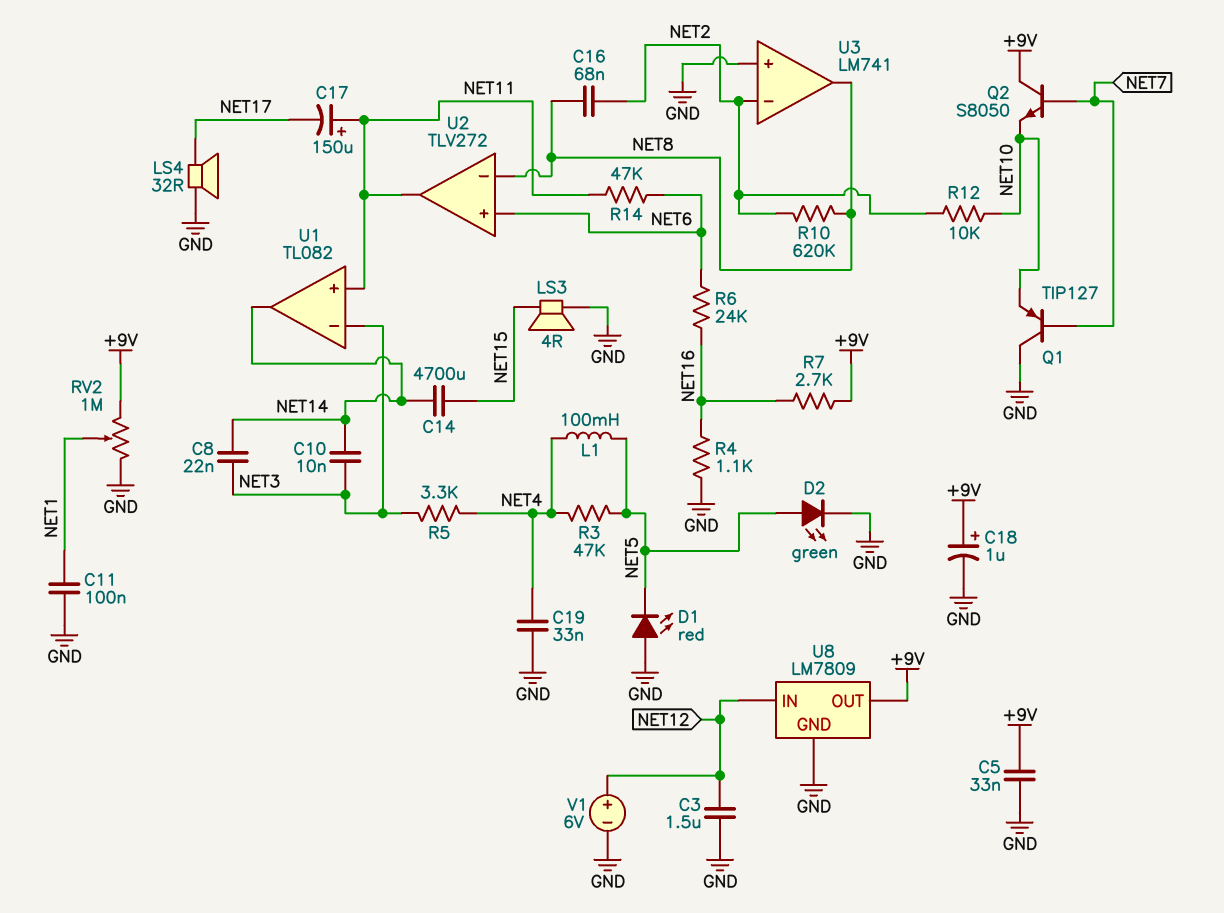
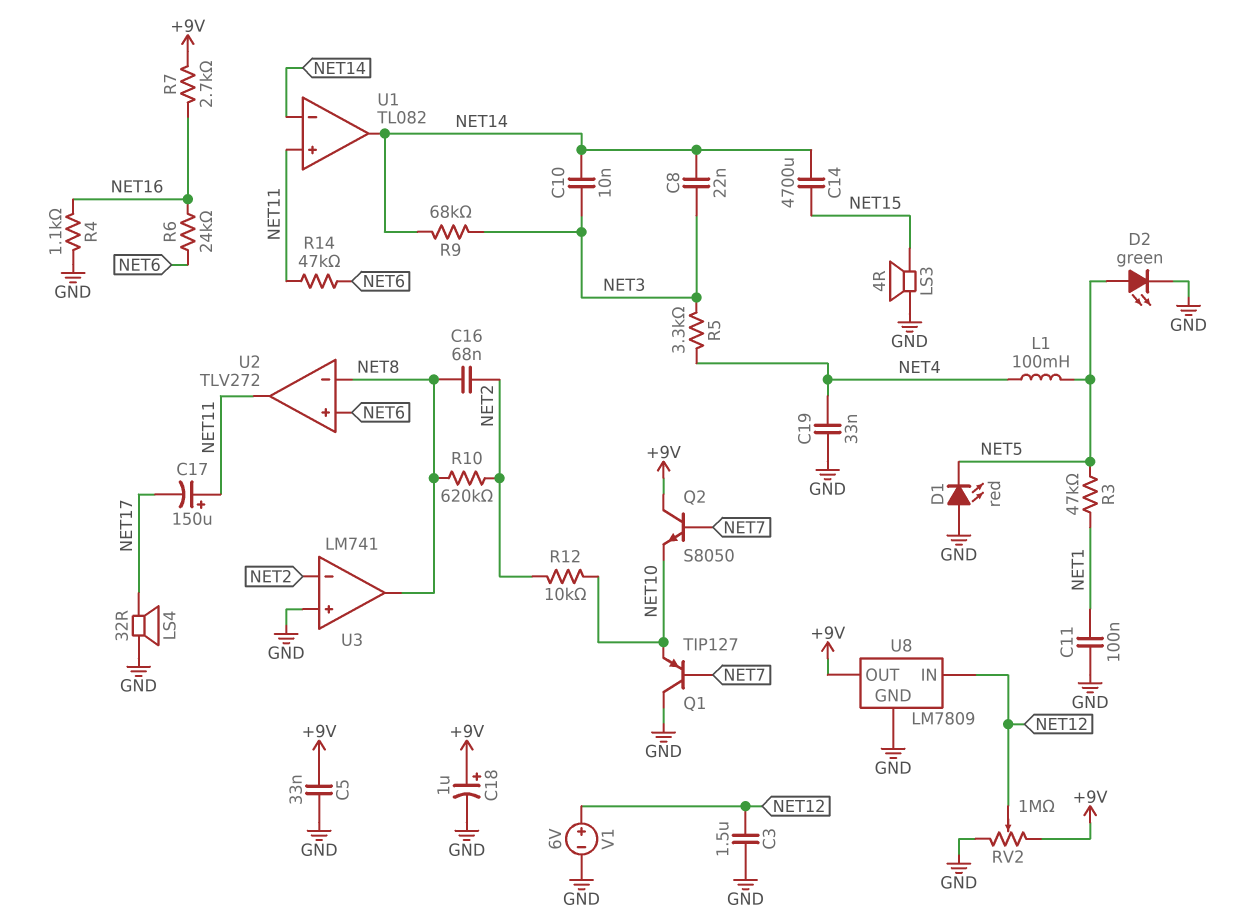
R3: 47k (NET4, NET5) -> 47k (NET1, NET5)
R9: none -> 68k (NET3, NET14)
RV2: 1M (+9V, GND, wiper NET1) -> 1M (+9V, GND, wiper NET12)
U1 pin in-: NET3 -> NET14

